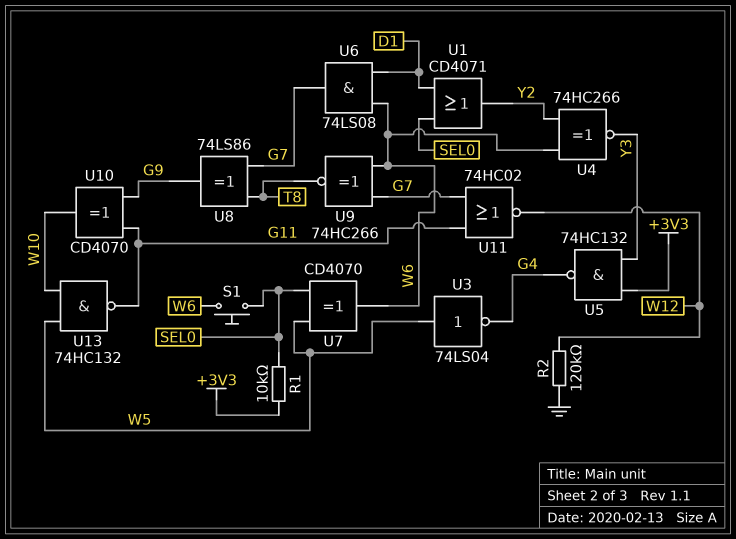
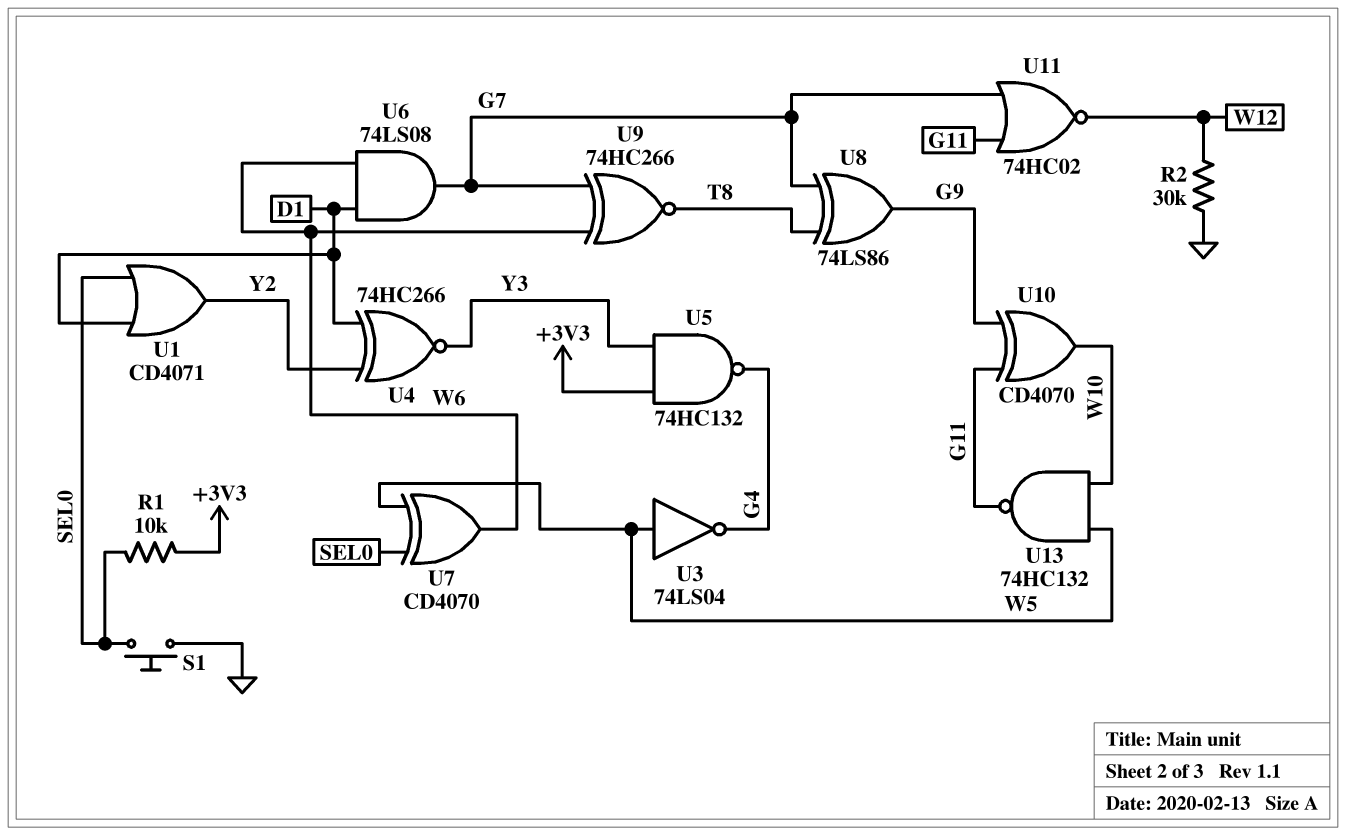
R2: 120k (GND, W12) -> 30k (GND, W12)
S1: button (SEL0, W6) -> button (GND, SEL0)
U4: XNOR 74HC266 (in W6, in Y2, out Y3) -> XNOR 74HC266 (in D1, in Y2, out Y3)

